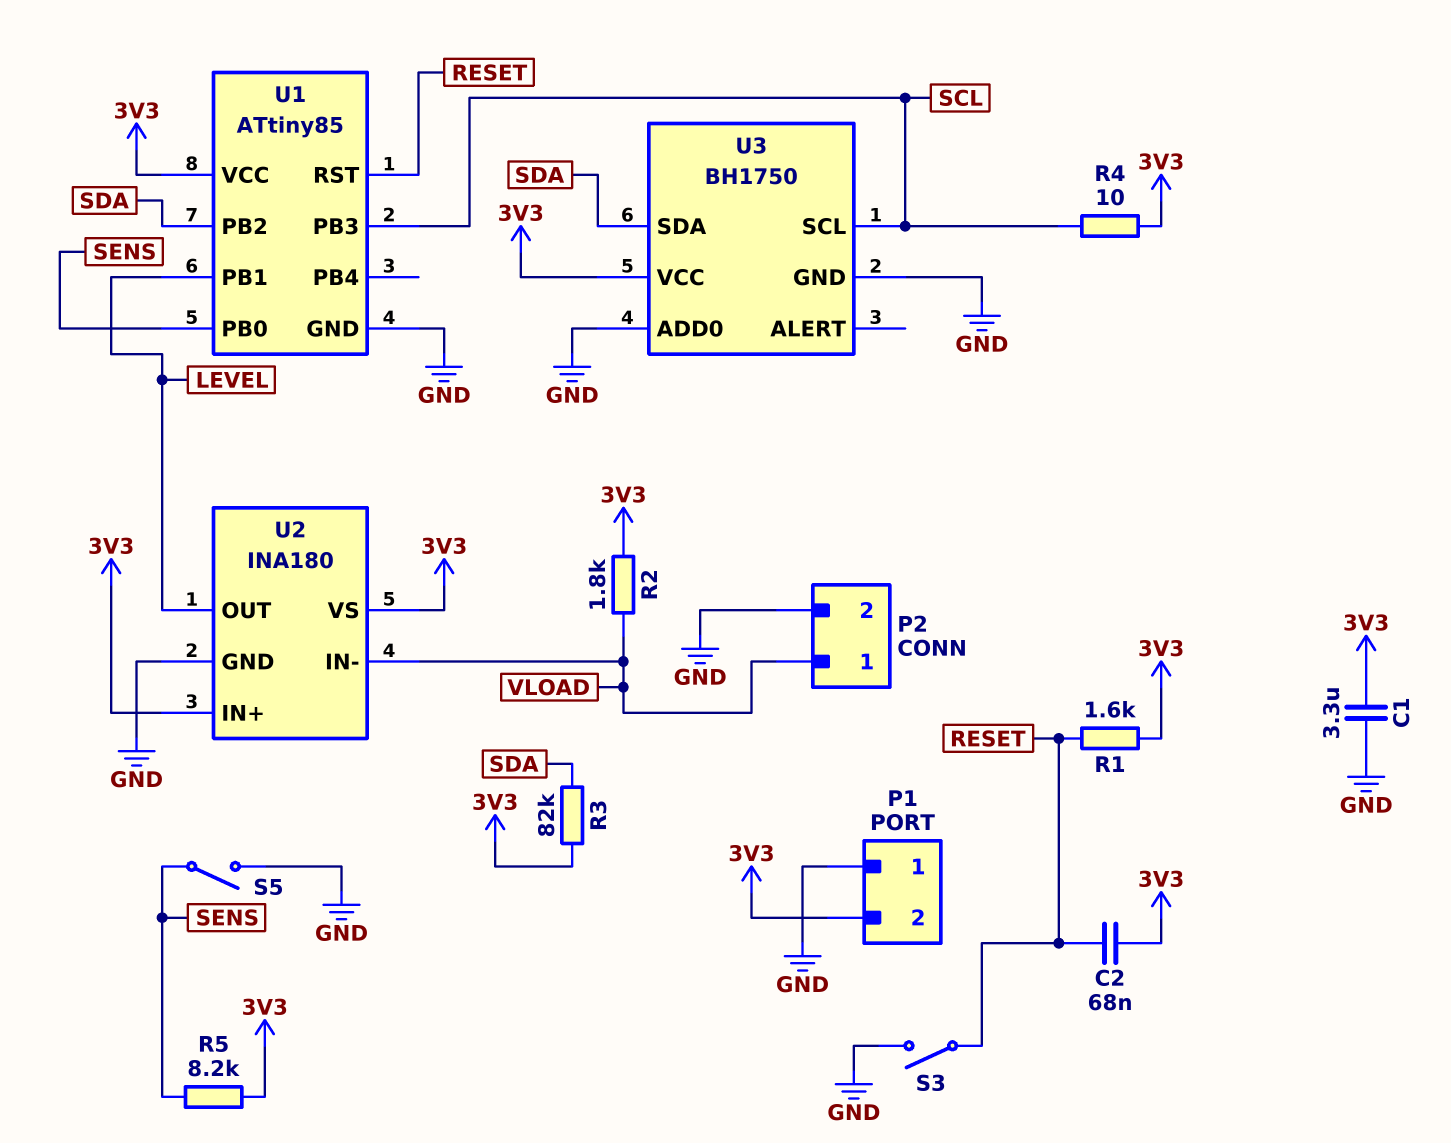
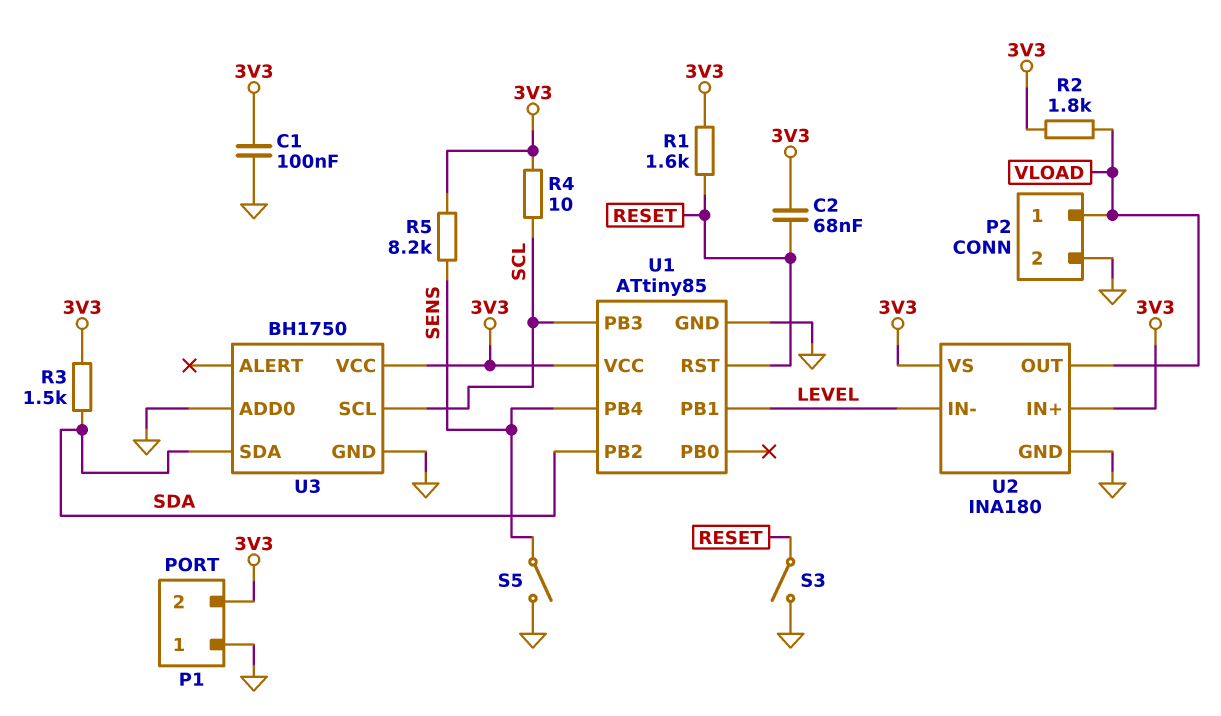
C1: 3.3uF (3V3, GND) -> 100nF (3V3, GND)
R3: 82k (3V3, SDA) -> 1.5k (3V3, SDA)
U1 pin PB0: SENS -> none
U1 pin PB4: none -> SENS
U2 pin IN-: VLOAD -> LEVEL
U2 pin OUT: LEVEL -> VLOAD

